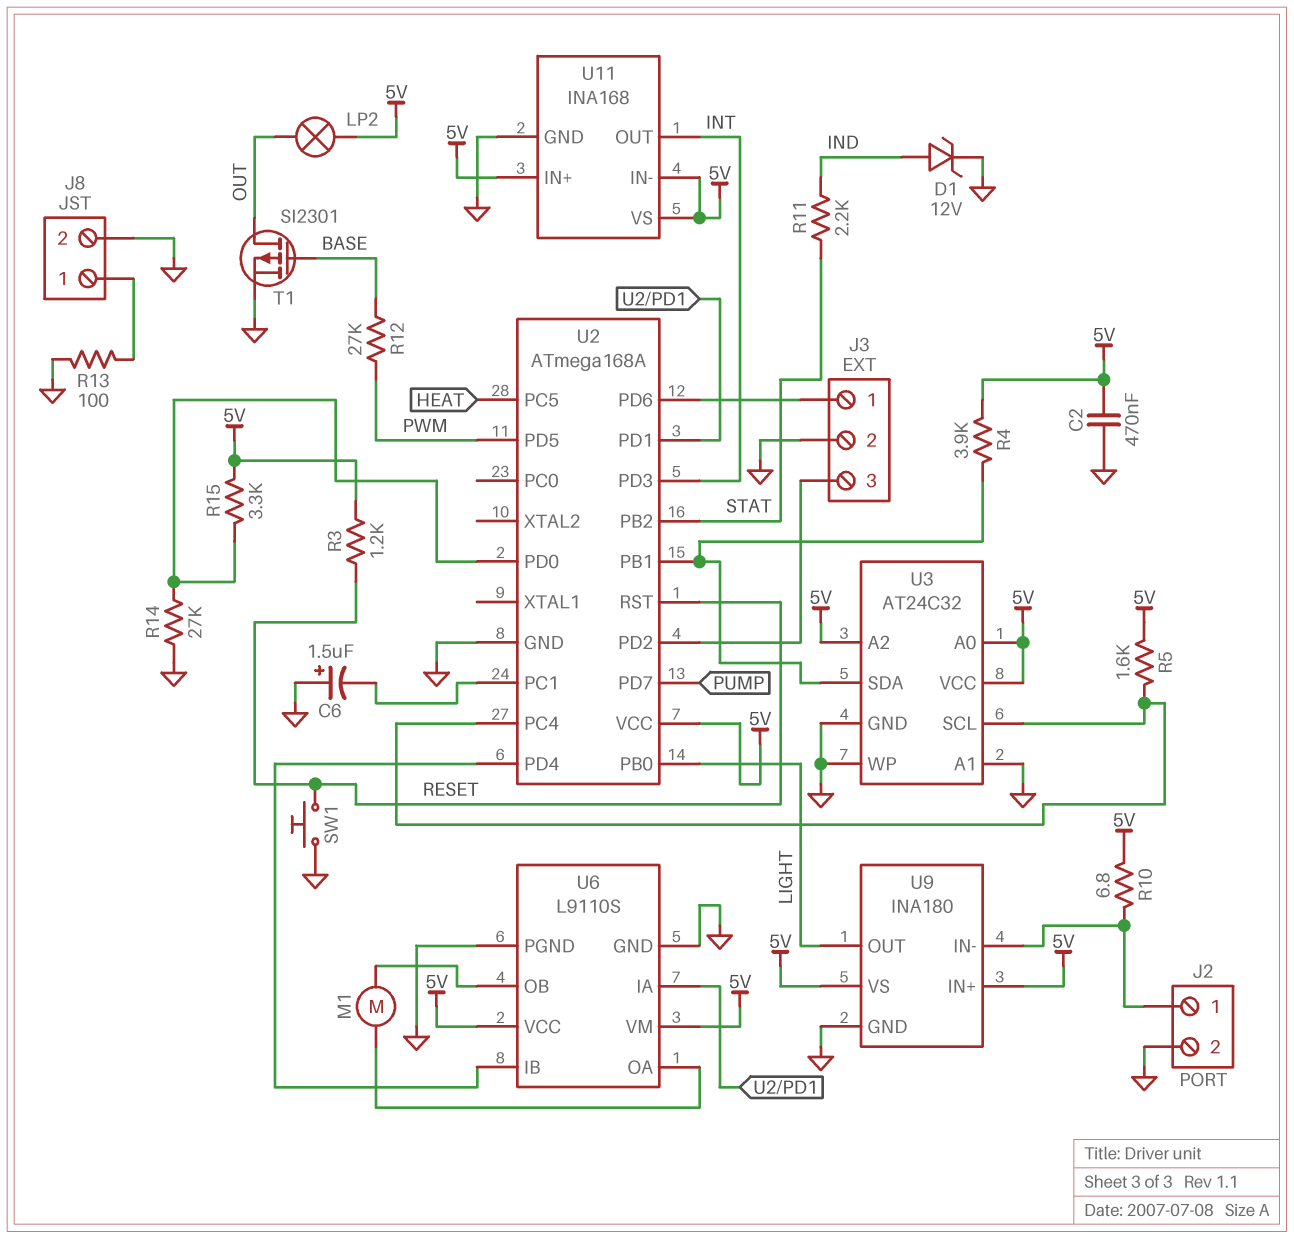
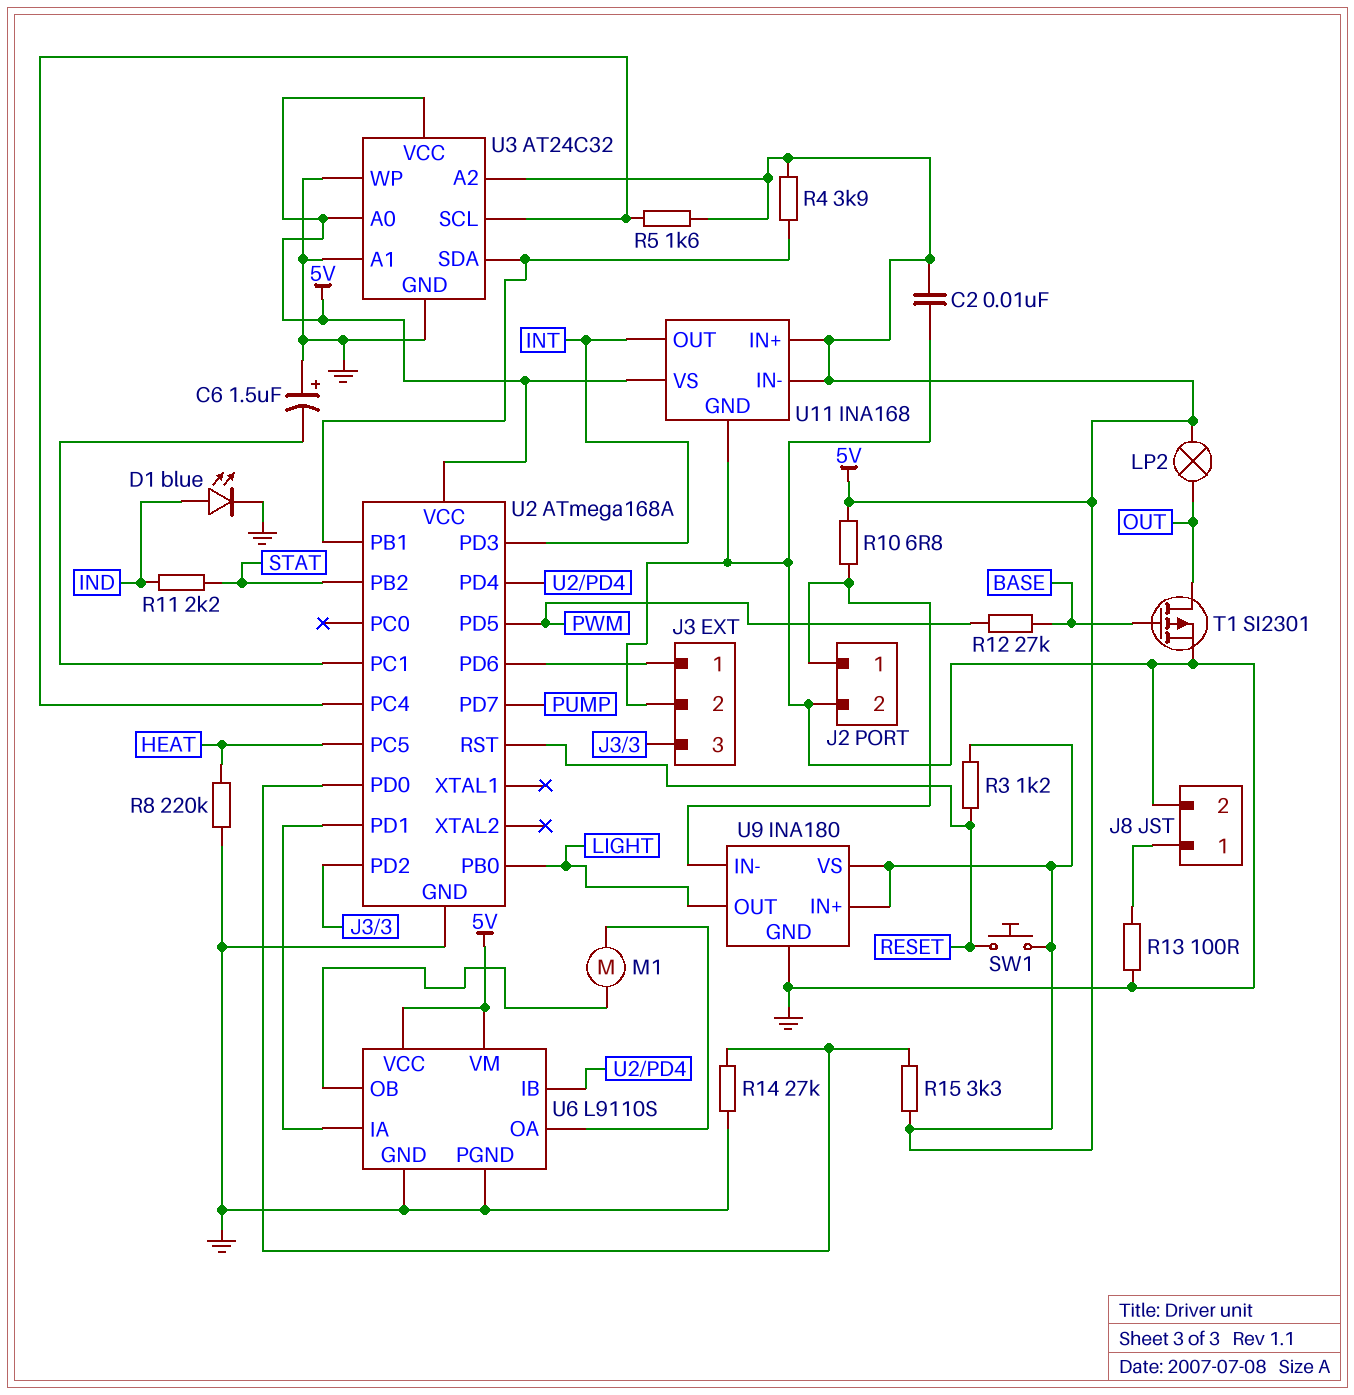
C2: 470nF (5V, GND) -> 10nF (5V, GND)
D1: zener 12V (A IND, K GND) -> LED blue (A IND, K GND)
R8: none -> 220k (GND, HEAT)
SW1: button (GND, RESET) -> button (5V, RESET)

